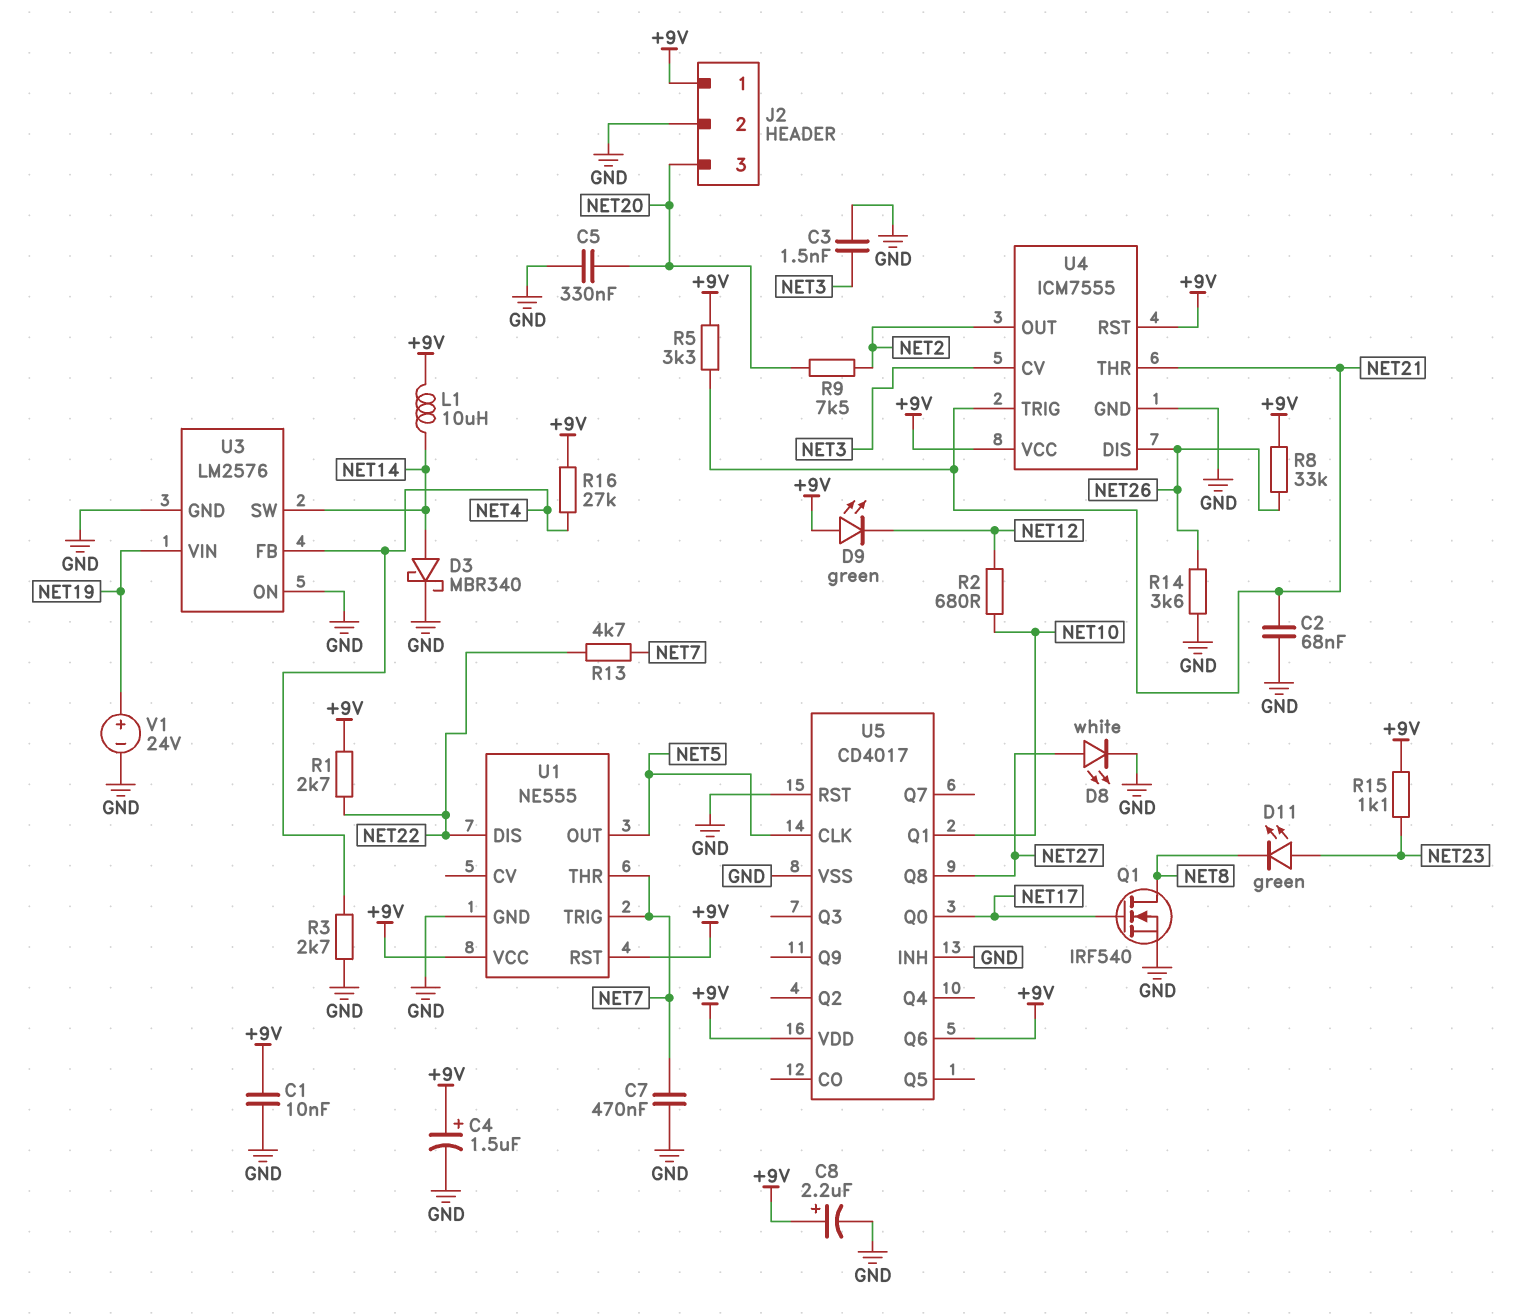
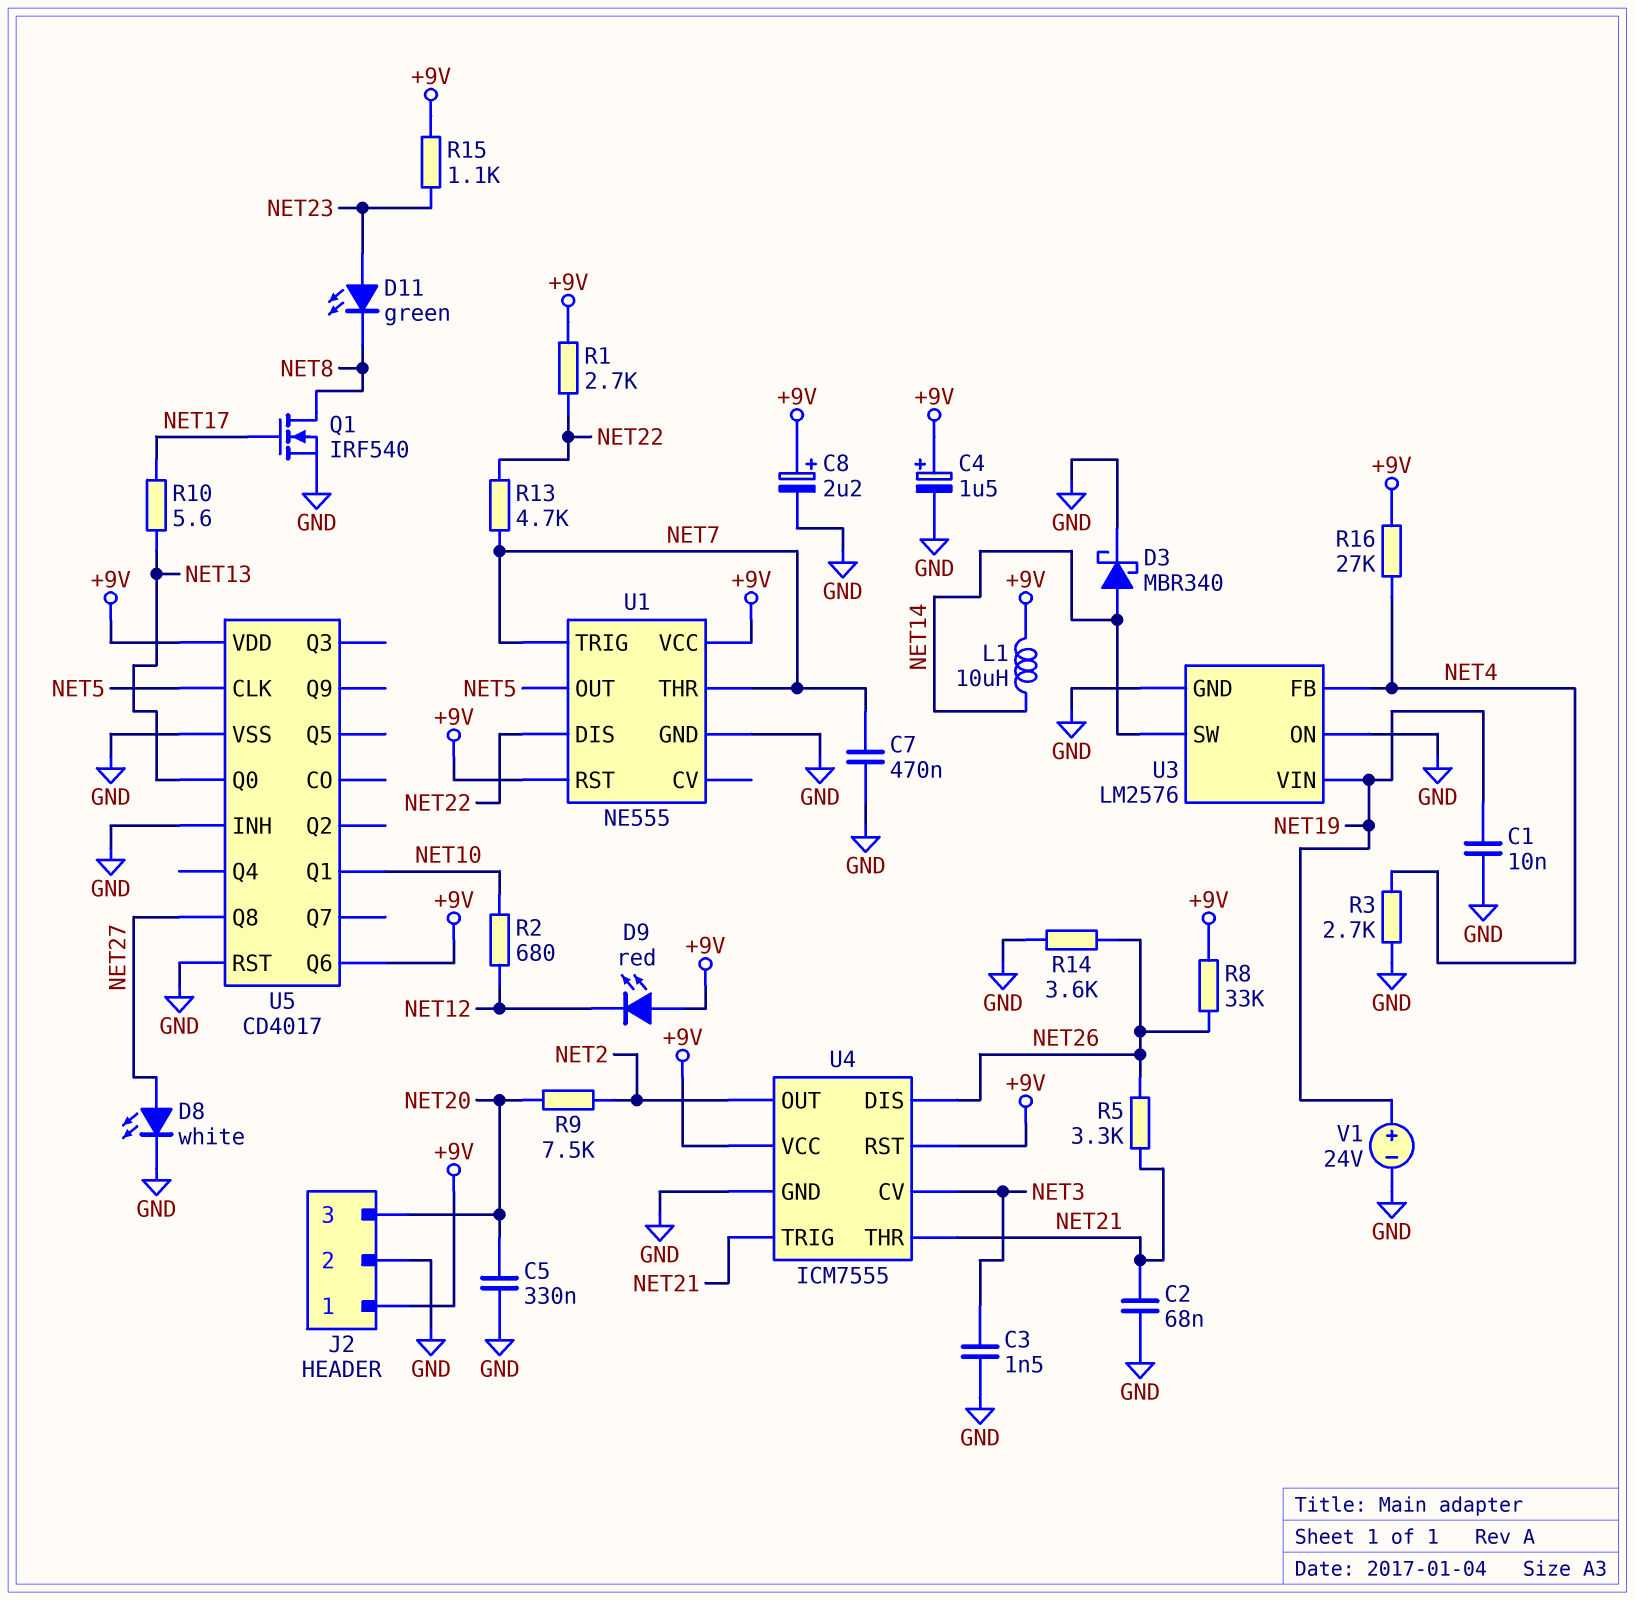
C1: 10nF (+9V, GND) -> 10nF (GND, NET19)
D9: LED green (A +9V, K NET12) -> LED red (A +9V, K NET12)
R5: 3.3k (+9V, NET21) -> 3.3k (NET21, NET26)
R10: none -> 5.6 (NET13, NET17)
U5 pin Q0: NET17 -> NET13

